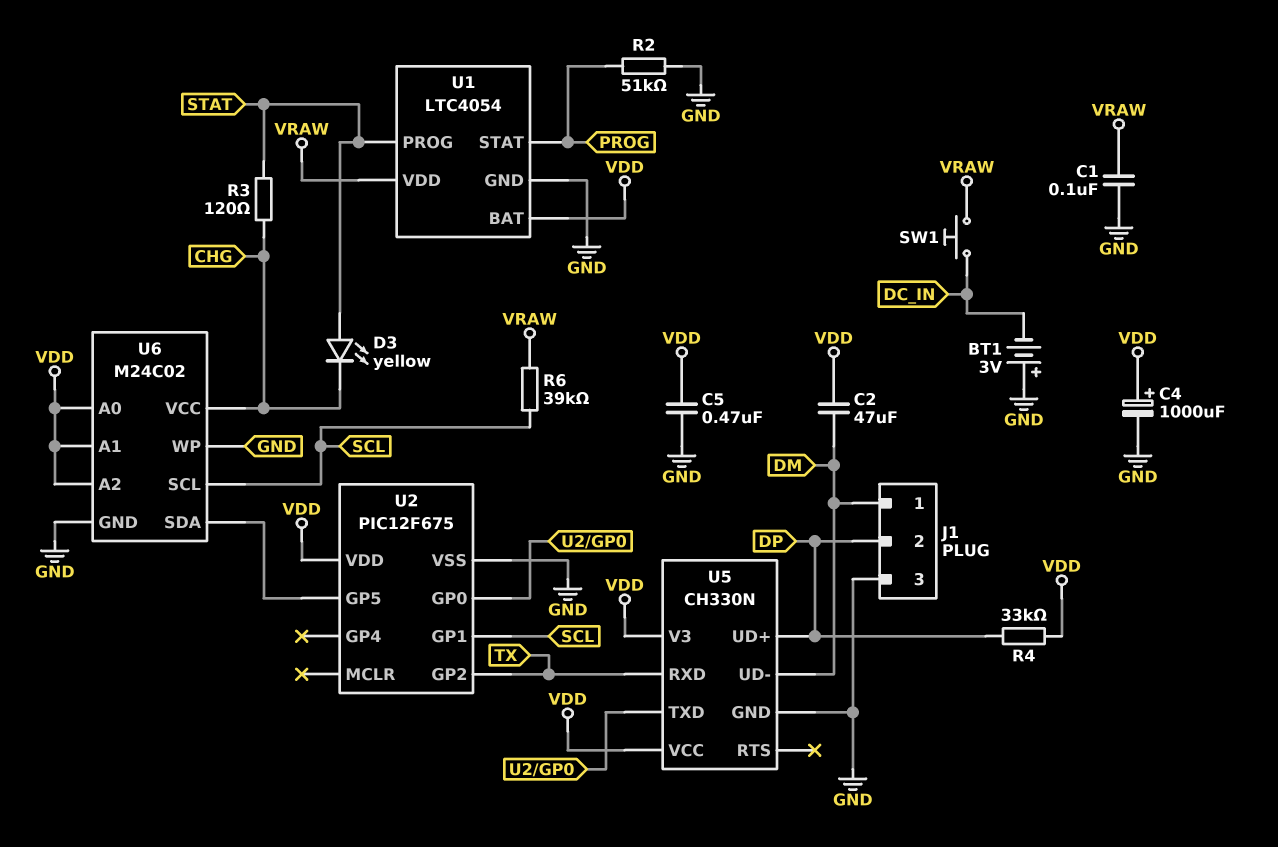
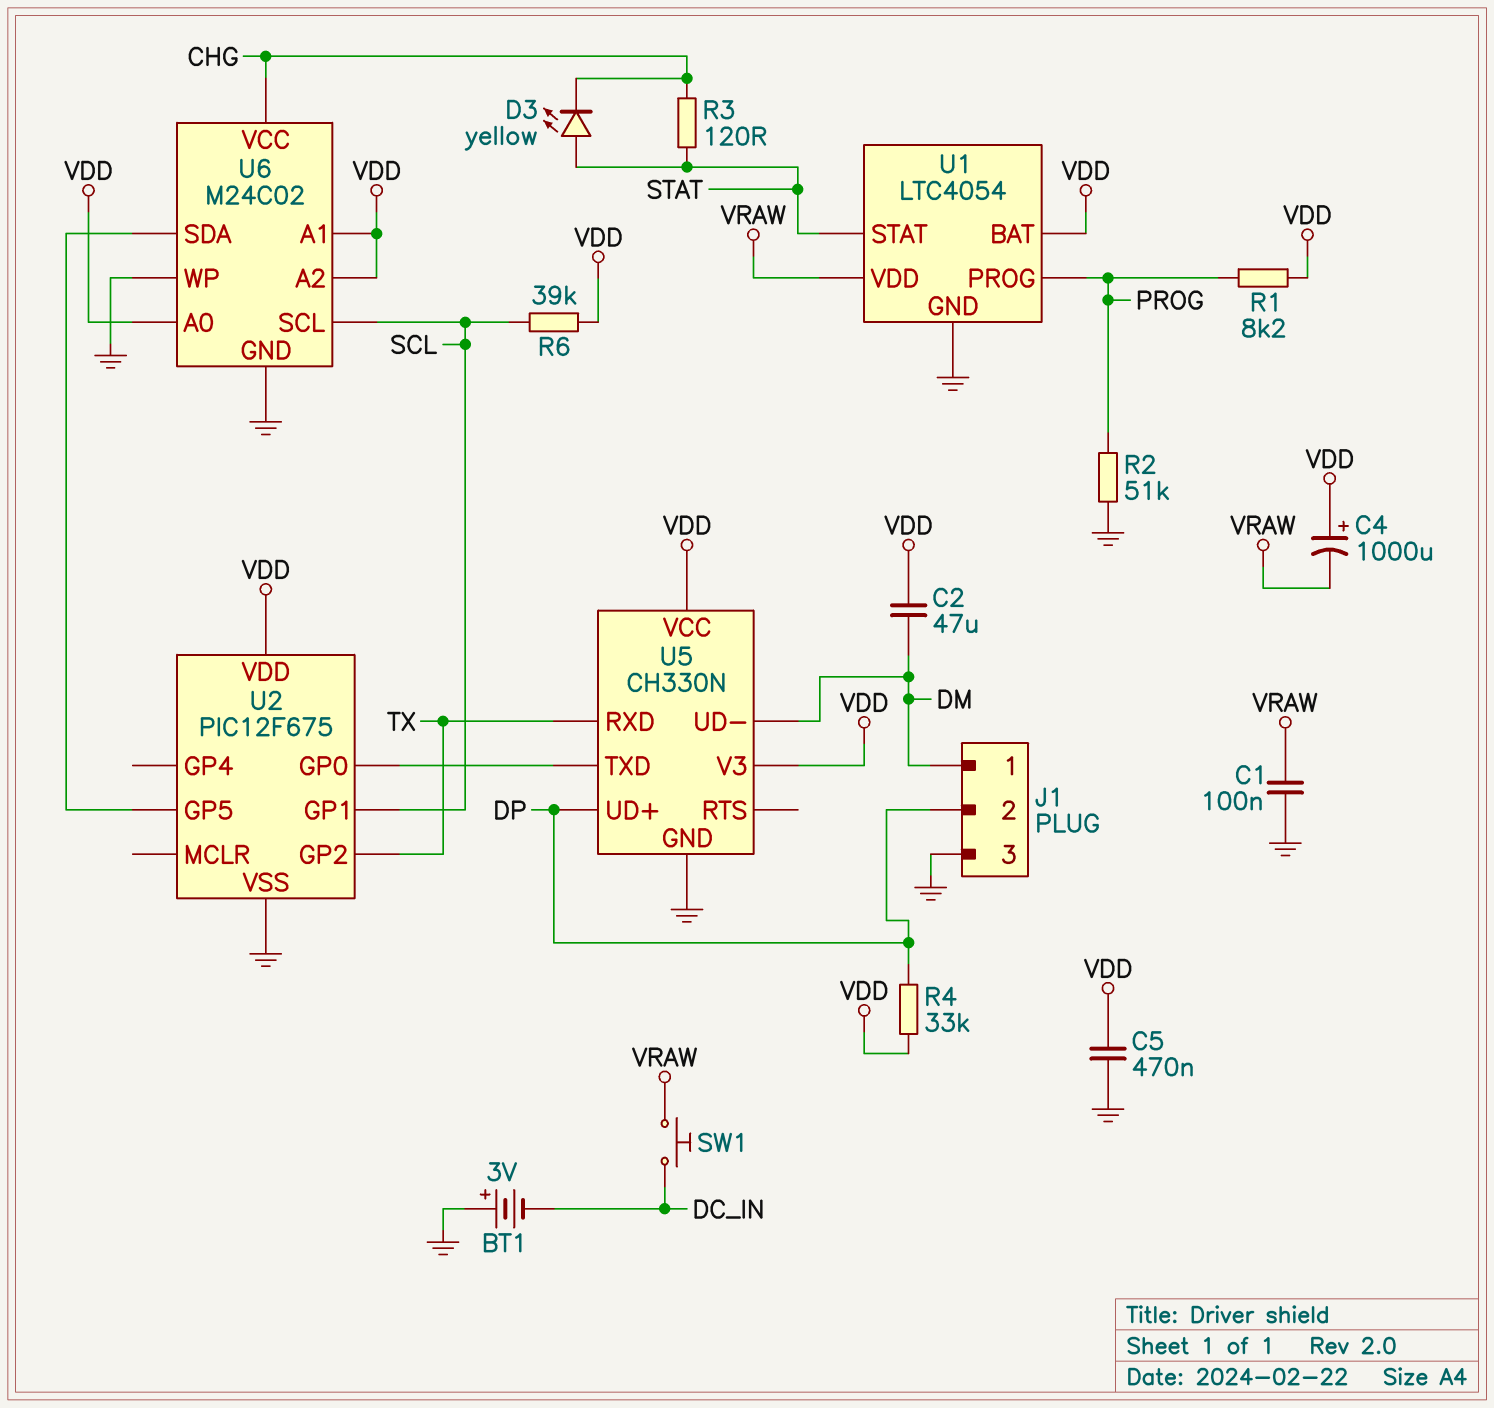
C4: 1000uF (plus VDD, minus GND) -> 1000uF (plus VDD, minus VRAW)
R1: none -> 8.2k (PROG, VDD)
R6: 39k (SCL, VRAW) -> 39k (SCL, VDD)
U1 pin PROG: STAT -> PROG
U1 pin STAT: PROG -> STAT

